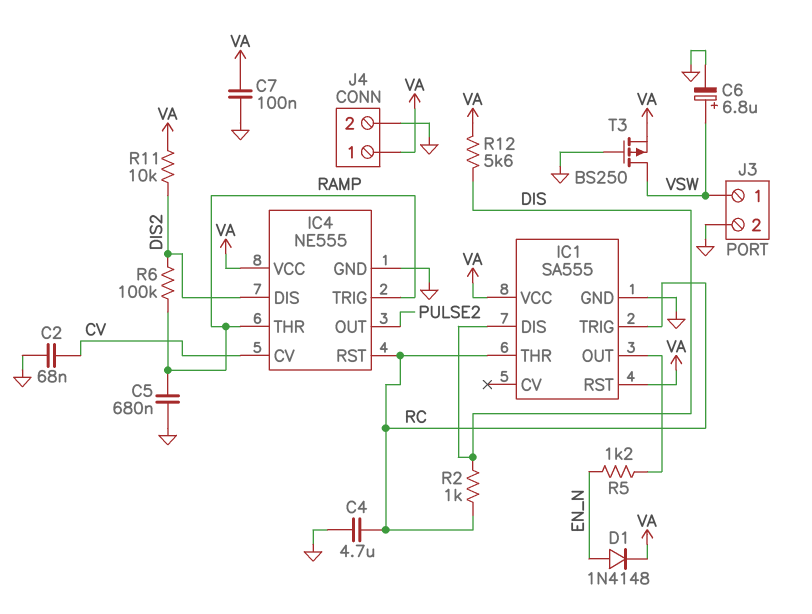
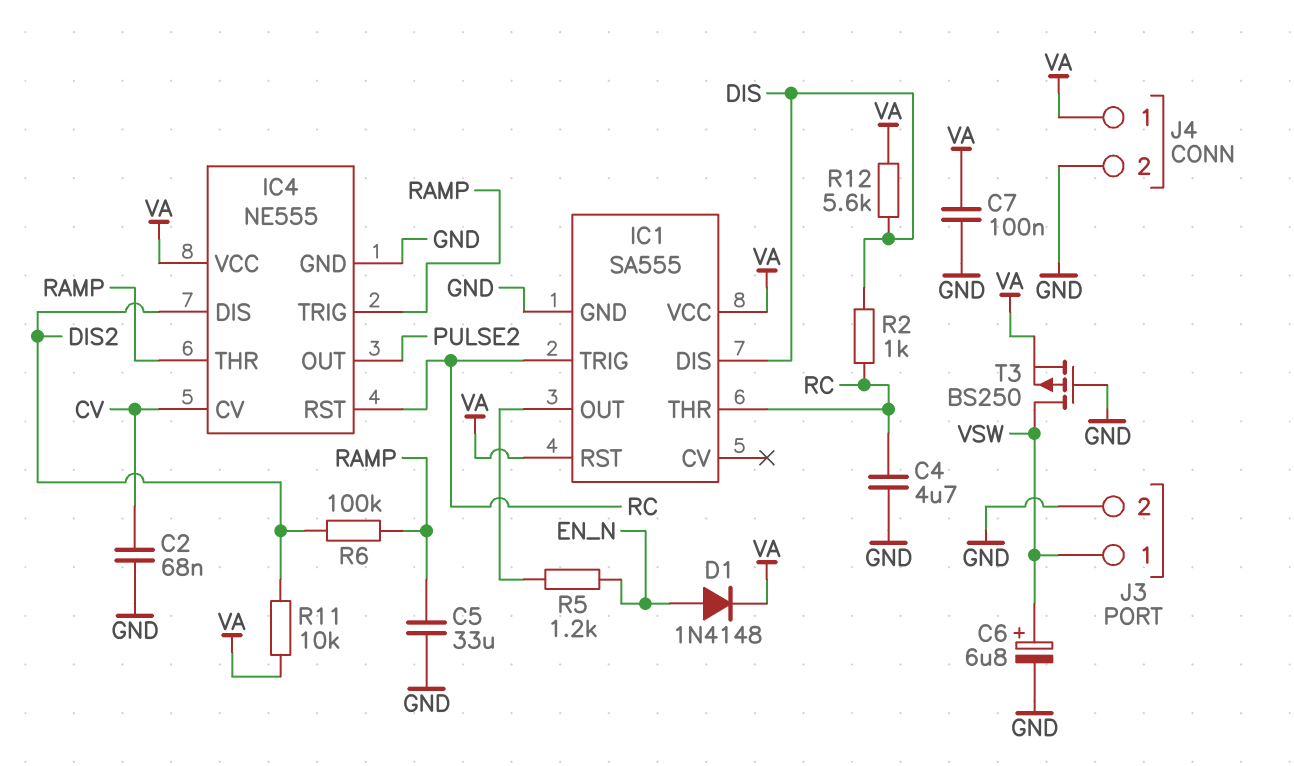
C5: 680nF (GND, RAMP) -> 33uF (GND, RAMP)

